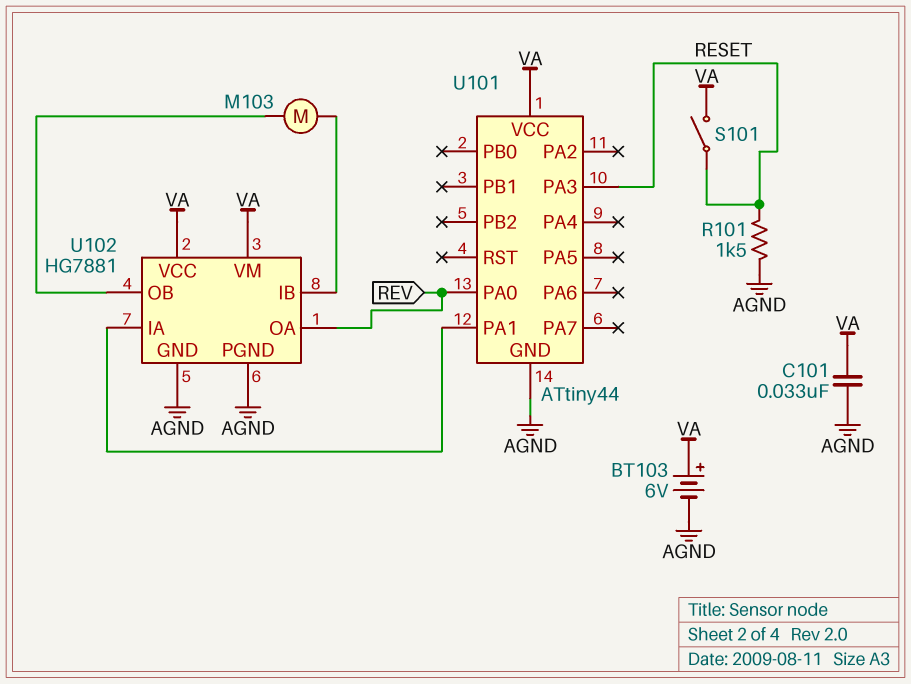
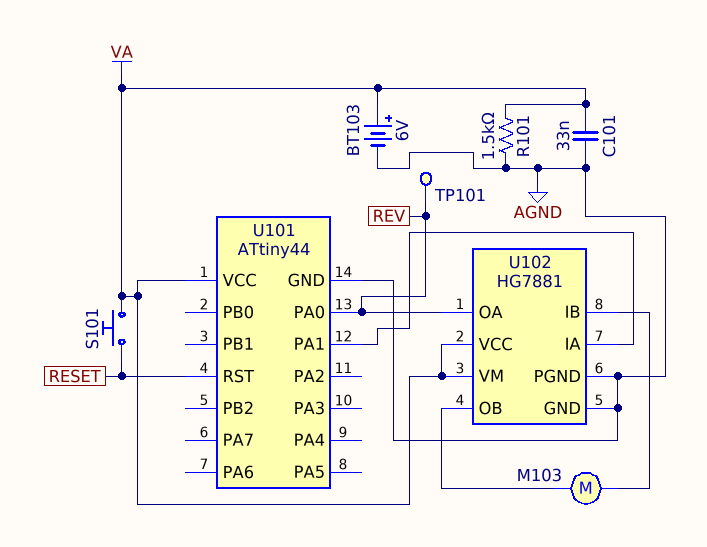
R101: 1.5k (AGND, RESET) -> 1.5k (AGND, VA)
S101: switch (RESET, VA) -> button (RESET, VA)
TP101: none -> test point (REV)
U101 pin PA3: RESET -> none
U101 pin RST: none -> RESET

